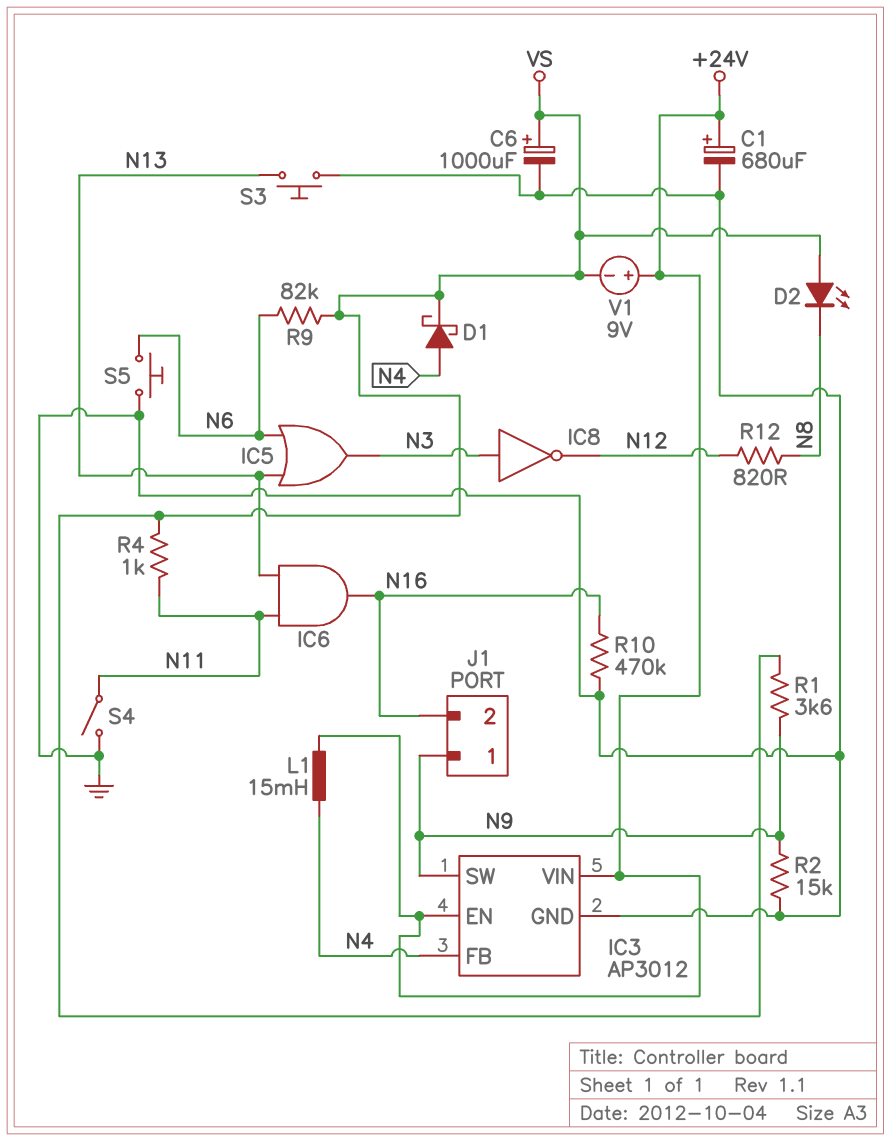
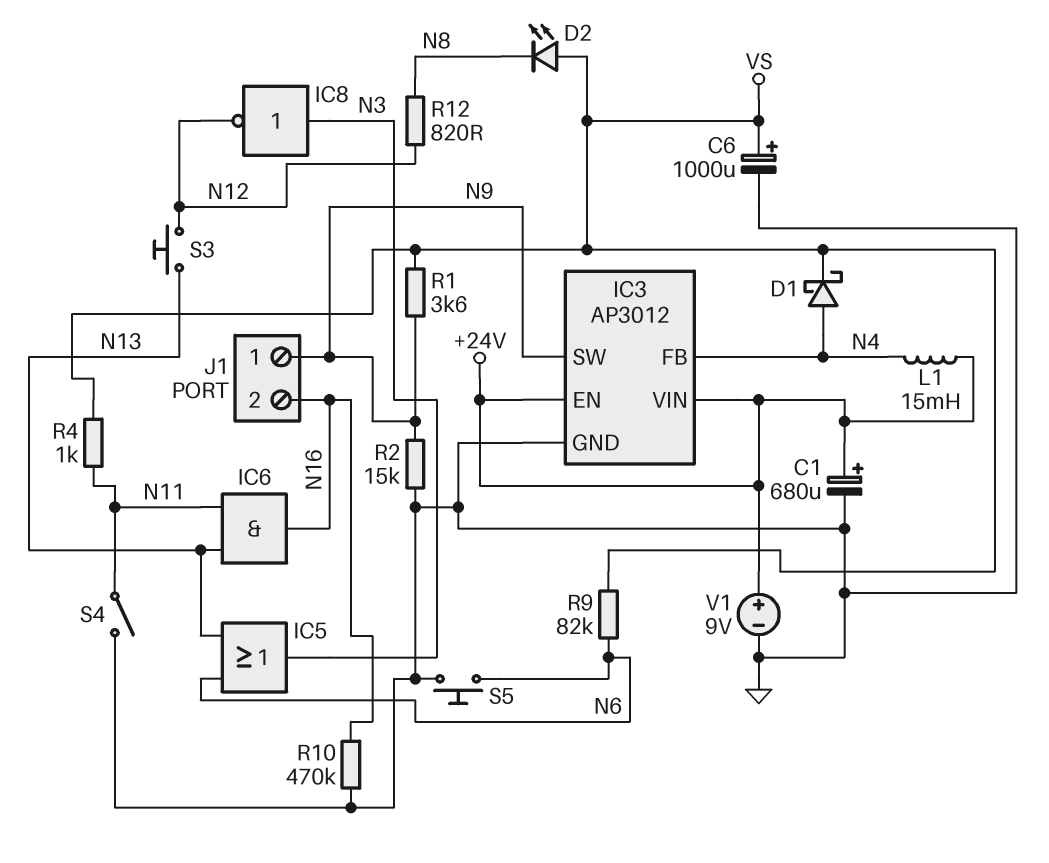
S3: button (GND, N13) -> button (N12, N13)
V1: 9V (plus +24V, minus VS) -> 9V (plus +24V, minus GND)

